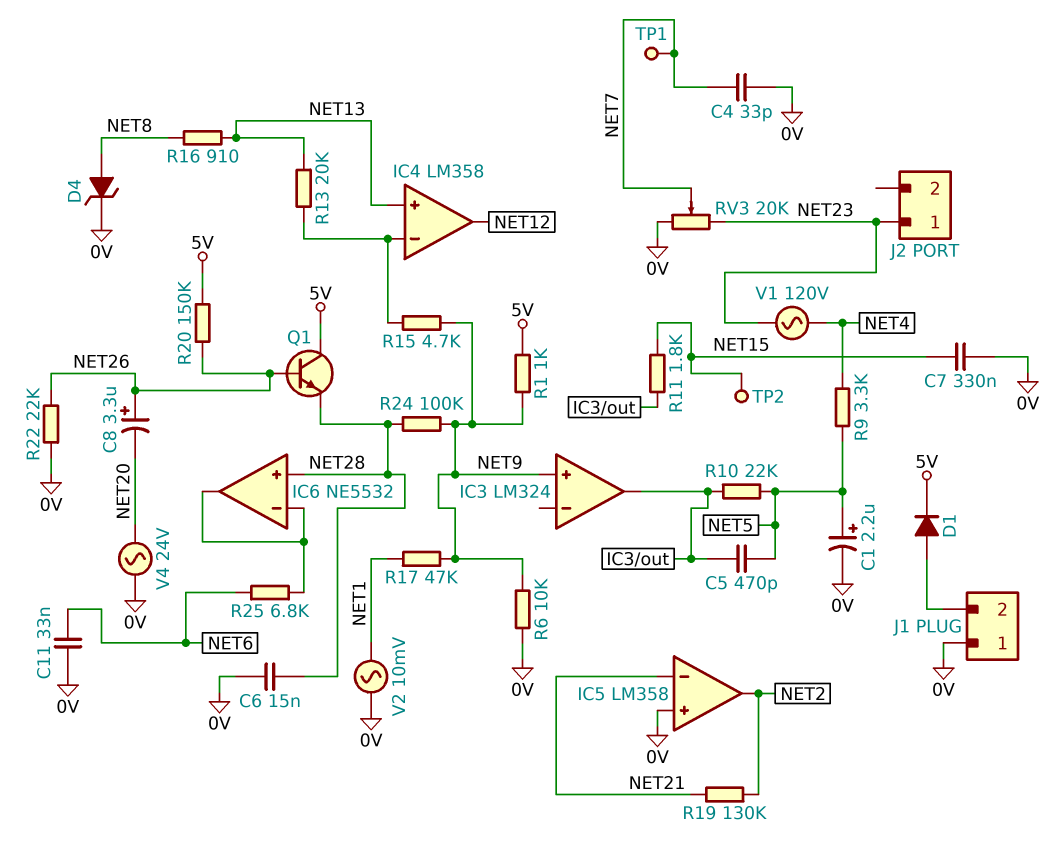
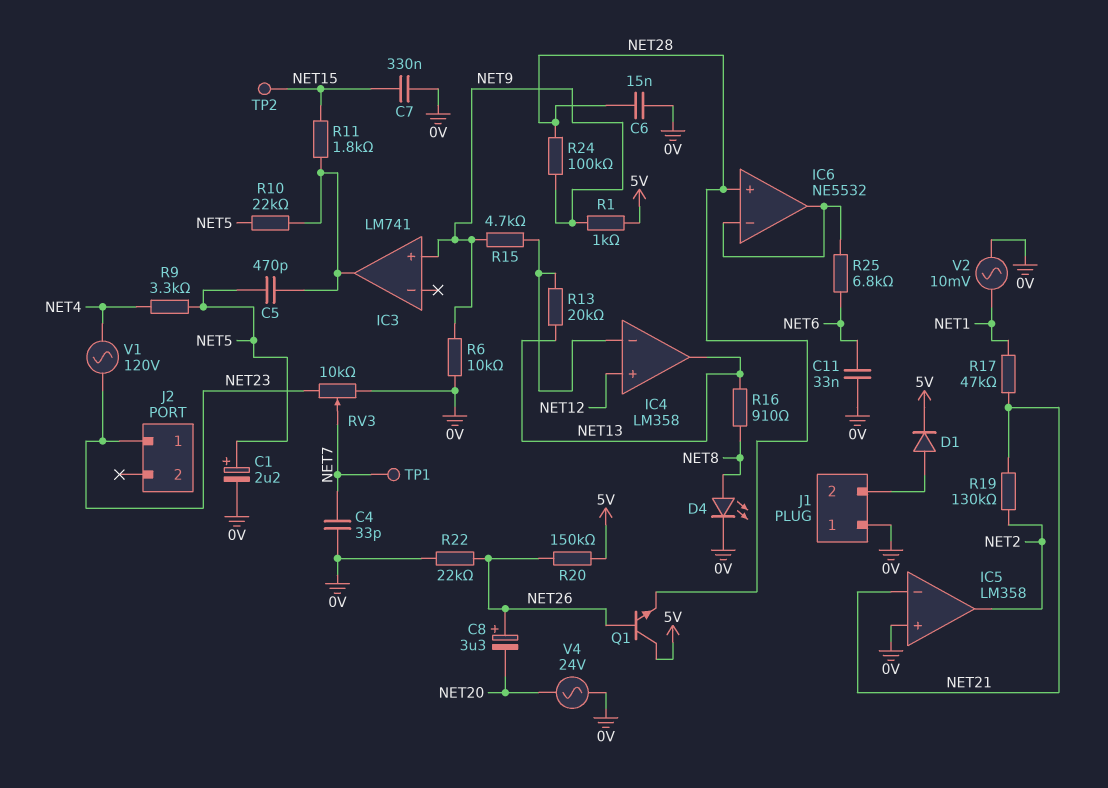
D4: zener (A NET8, K 0V) -> LED (A NET8, K 0V)
IC3: LM324 -> LM741
IC4 pin in+: NET13 -> NET12
IC4 pin out: NET12 -> NET13
R17: 47k (NET1, NET9) -> 47k (NET1, NET21)
RV3: 20k (0V, NET23, wiper NET7) -> 10k (0V, NET23, wiper NET7)

